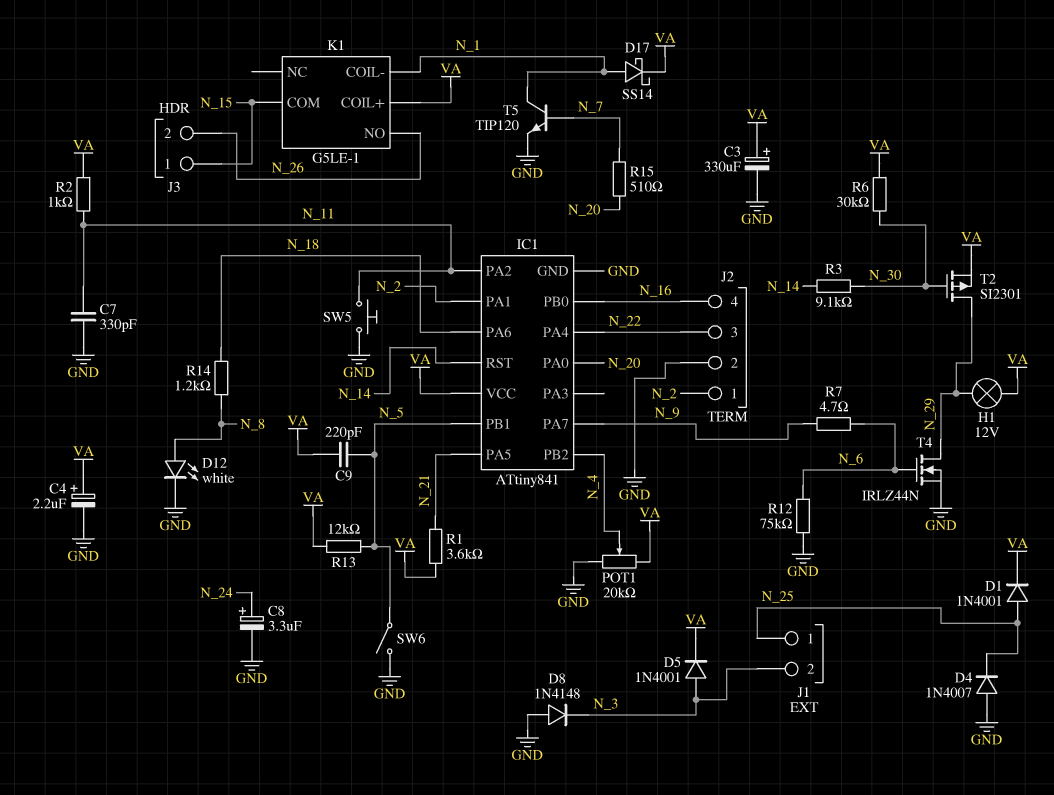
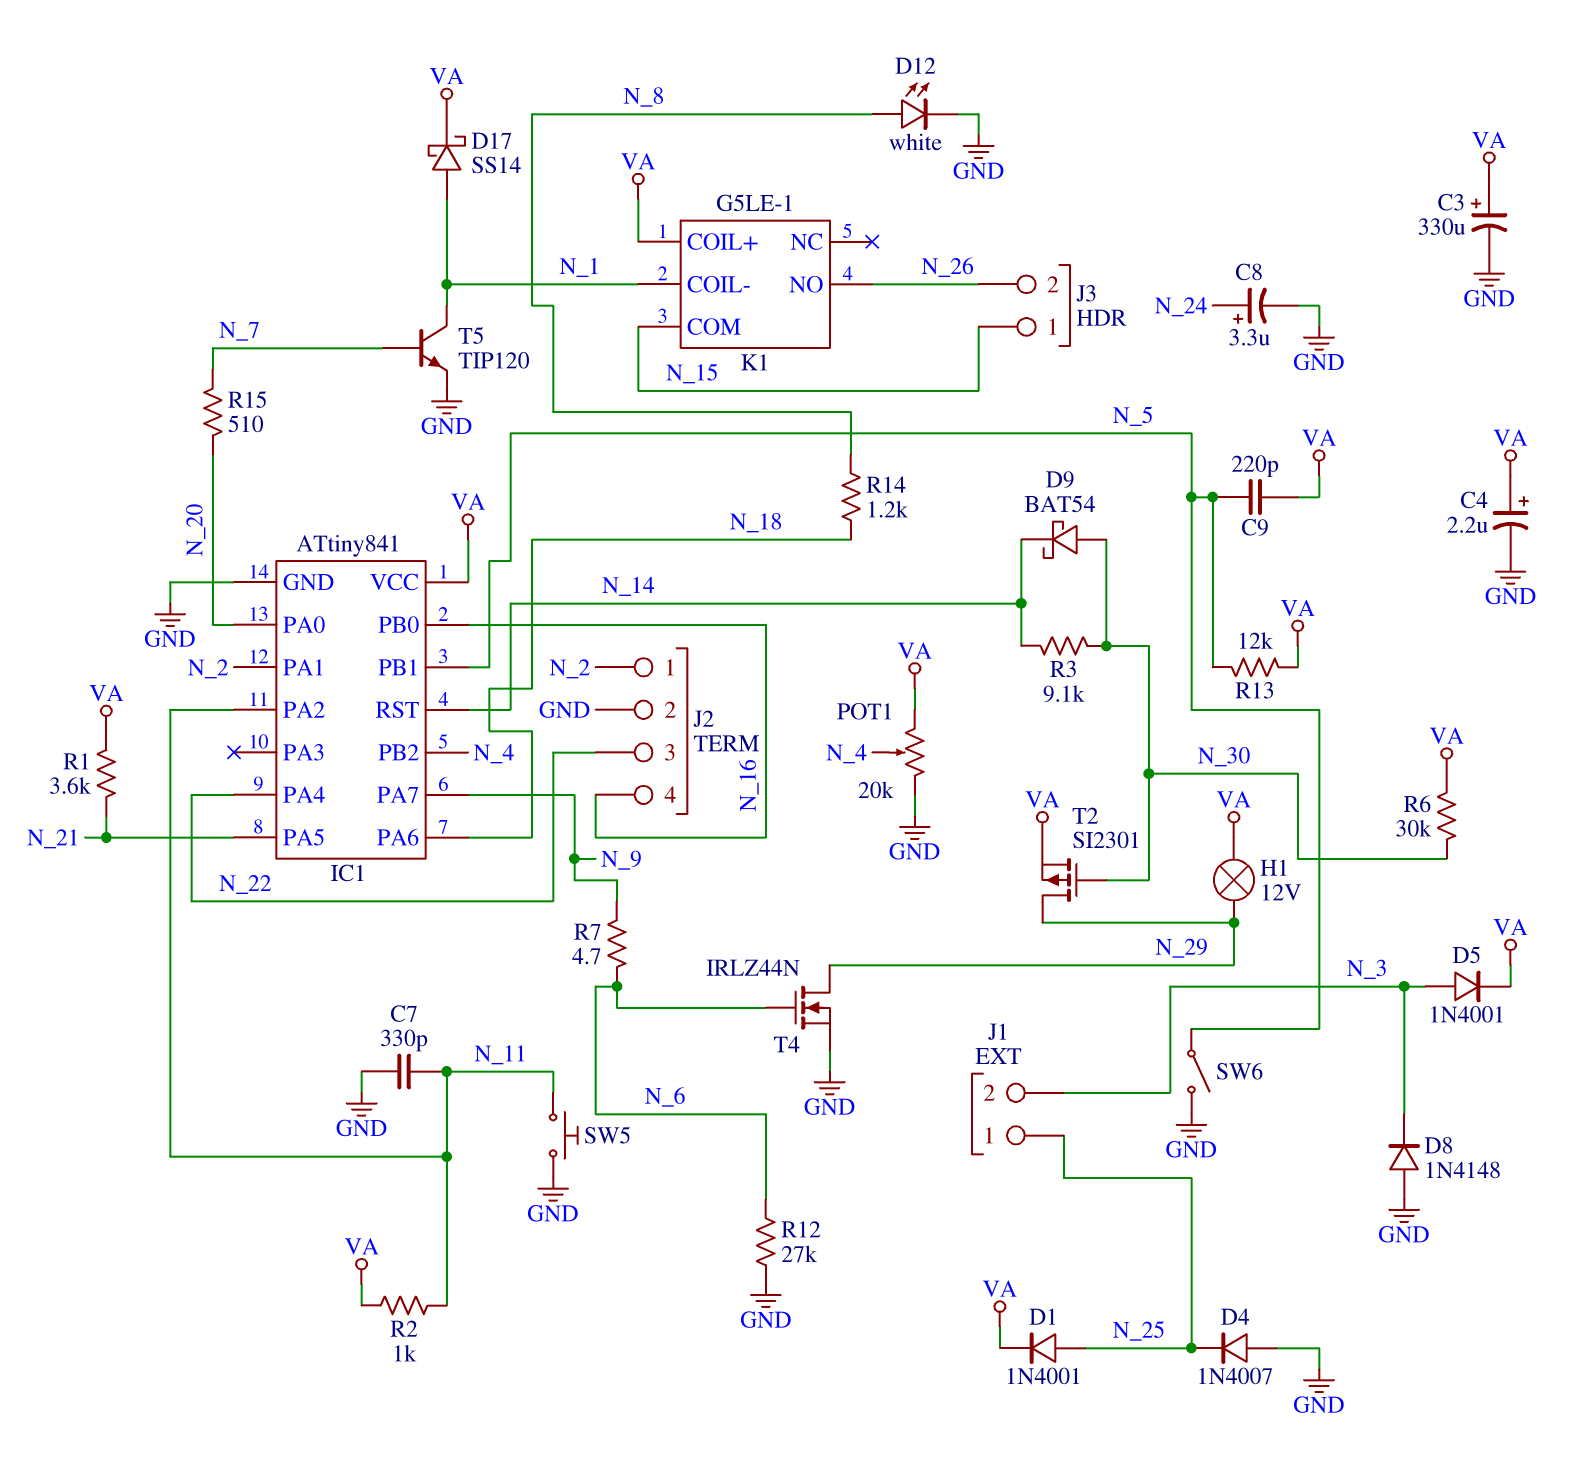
D9: none -> schottky BAT54 (A N_30, K N_14)
R12: 75k (GND, N_6) -> 27k (GND, N_6)

